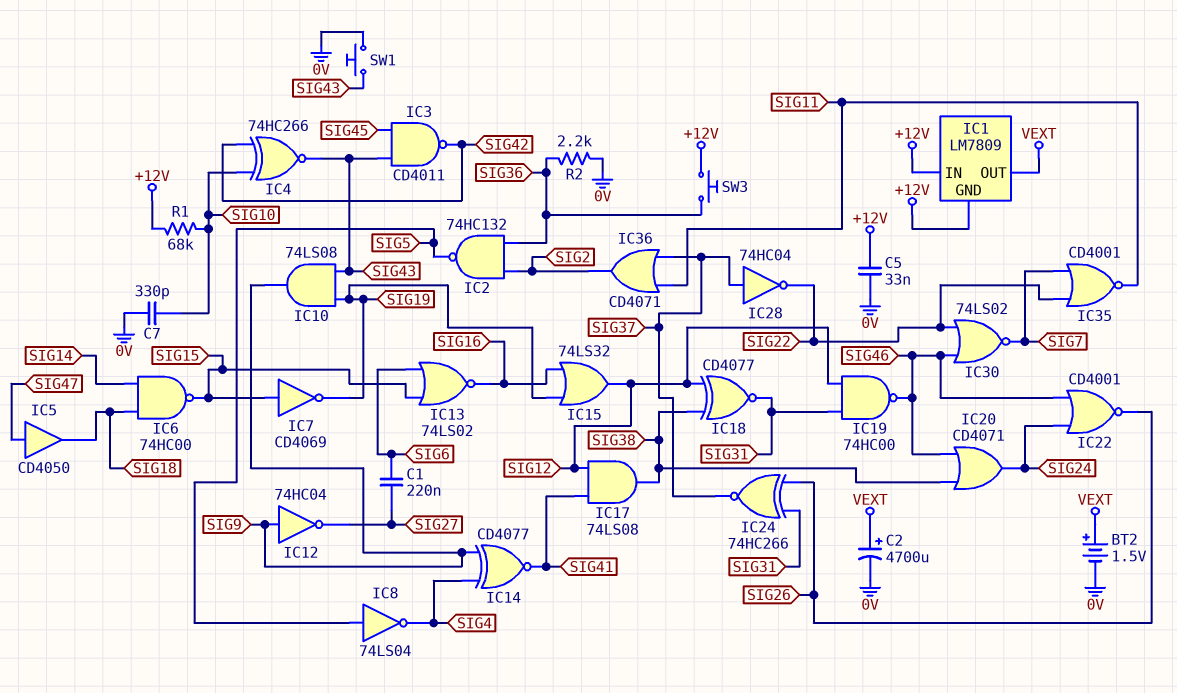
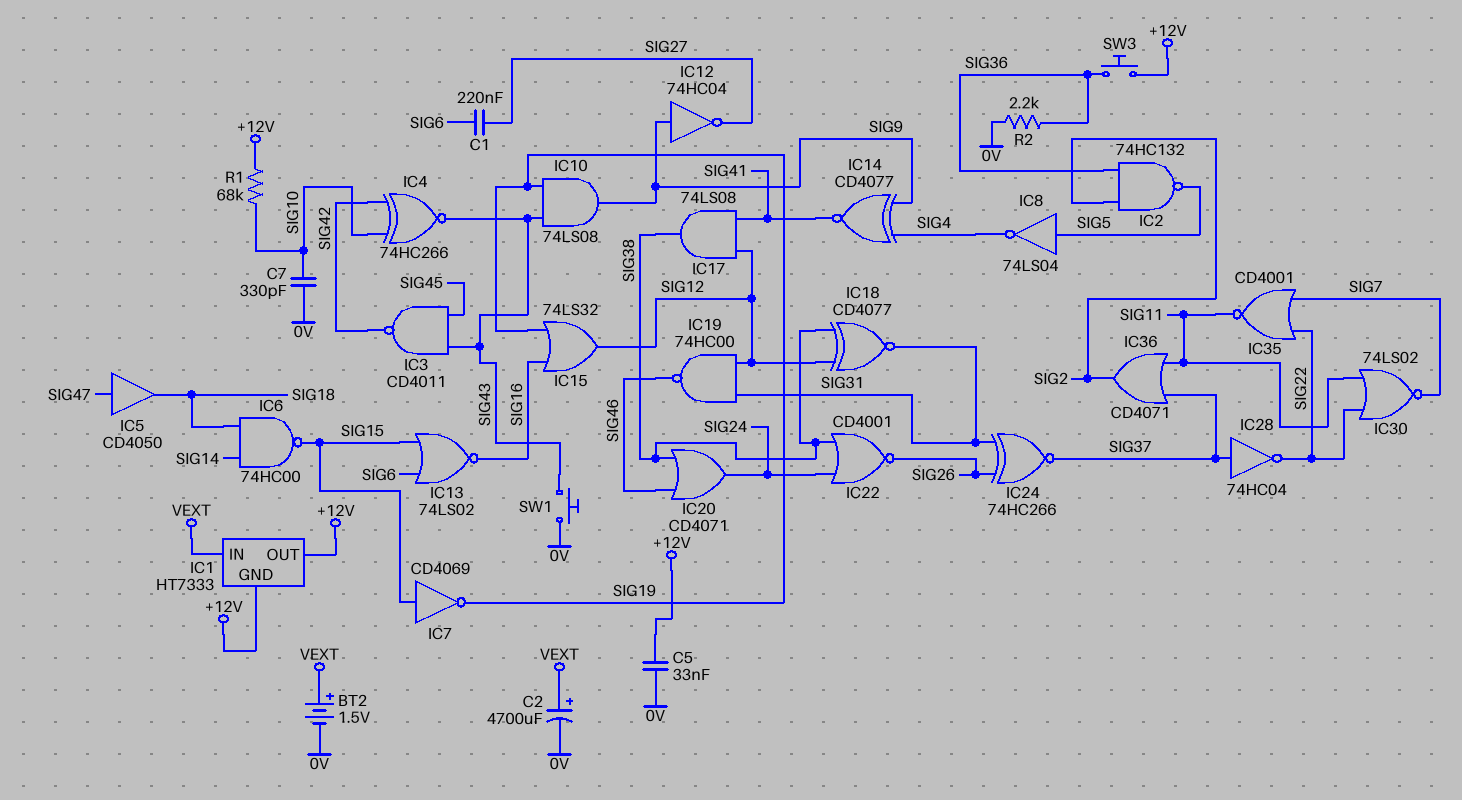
IC1: LM7809 -> HT7333
IC1 pin IN: +12V -> VEXT
IC1 pin OUT: VEXT -> +12V
IC22: NOR CD4001 (in SIG24, in SIG46, out SIG26) -> NOR CD4001 (in SIG24, in SIG38, out SIG26)
IC30: NOR 74LS02 (in SIG22, in SIG46, out SIG7) -> NOR 74LS02 (in SIG11, in SIG22, out SIG7)

